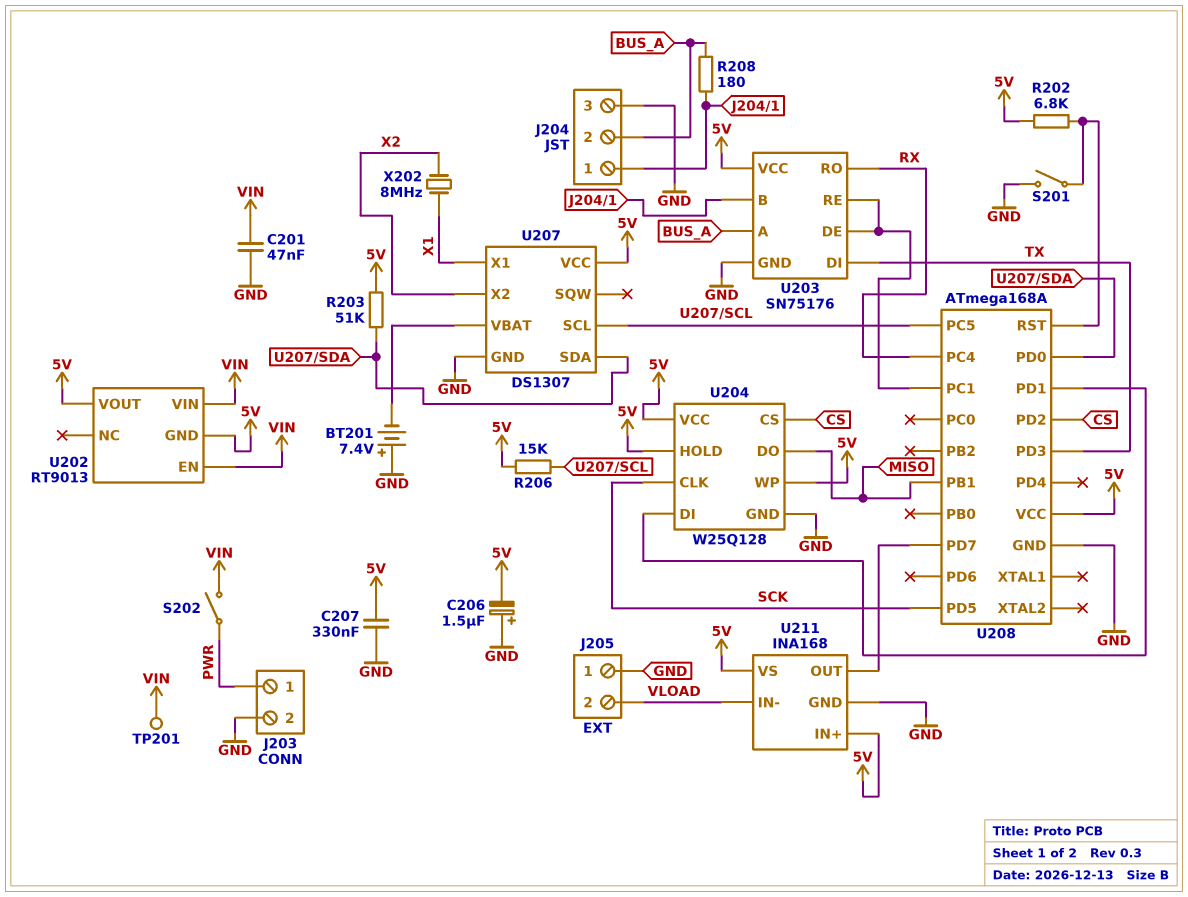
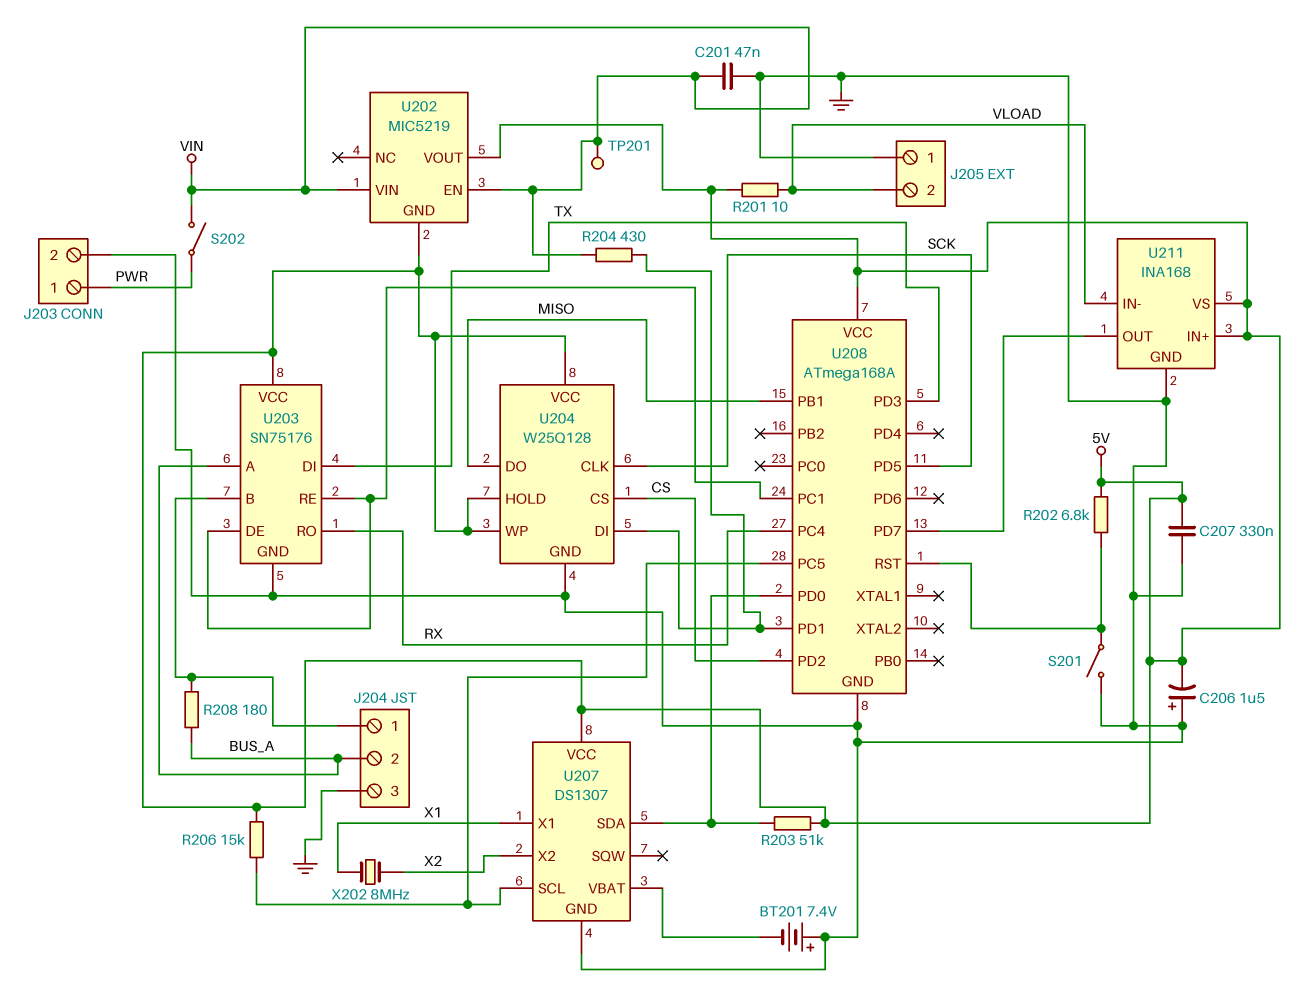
R201: none -> 10 (5V, VLOAD)
R204: none -> 430 (U204/DI, VIN)
U202: RT9013 -> MIC5219

